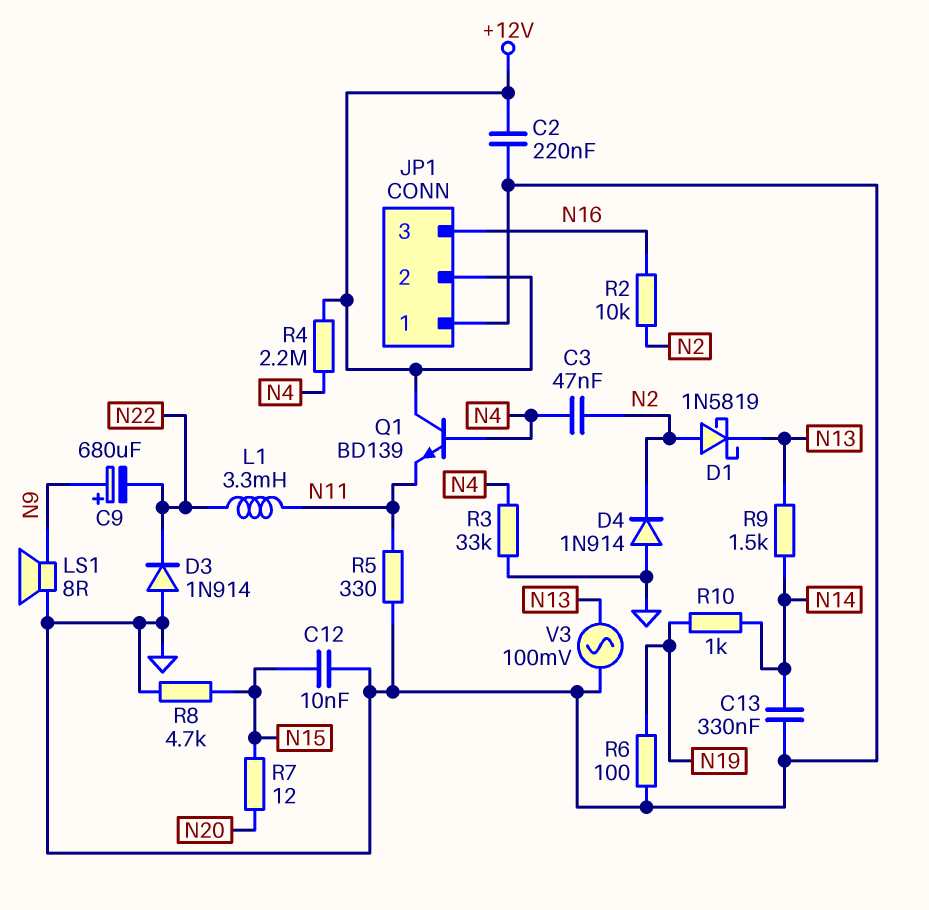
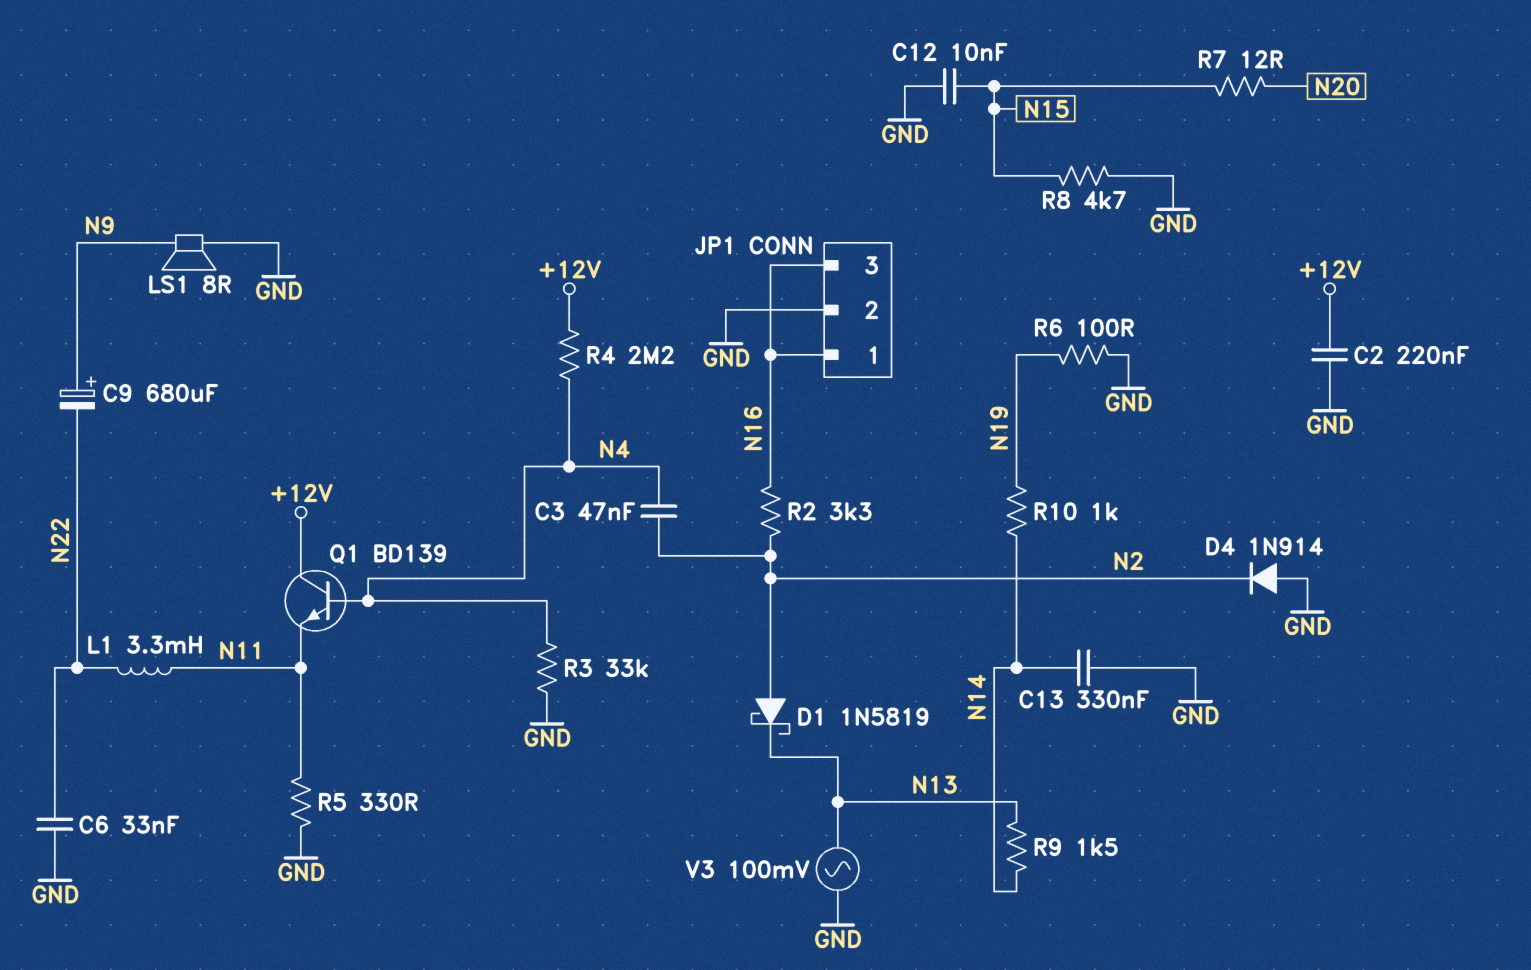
C6: none -> 33nF (GND, N22)
D3: diode 1N914 (A GND, K N22) -> none
JP1 pin 1: GND -> N16
JP1 pin 2: +12V -> GND
R2: 10k (N2, N16) -> 3.3k (N2, N16)

